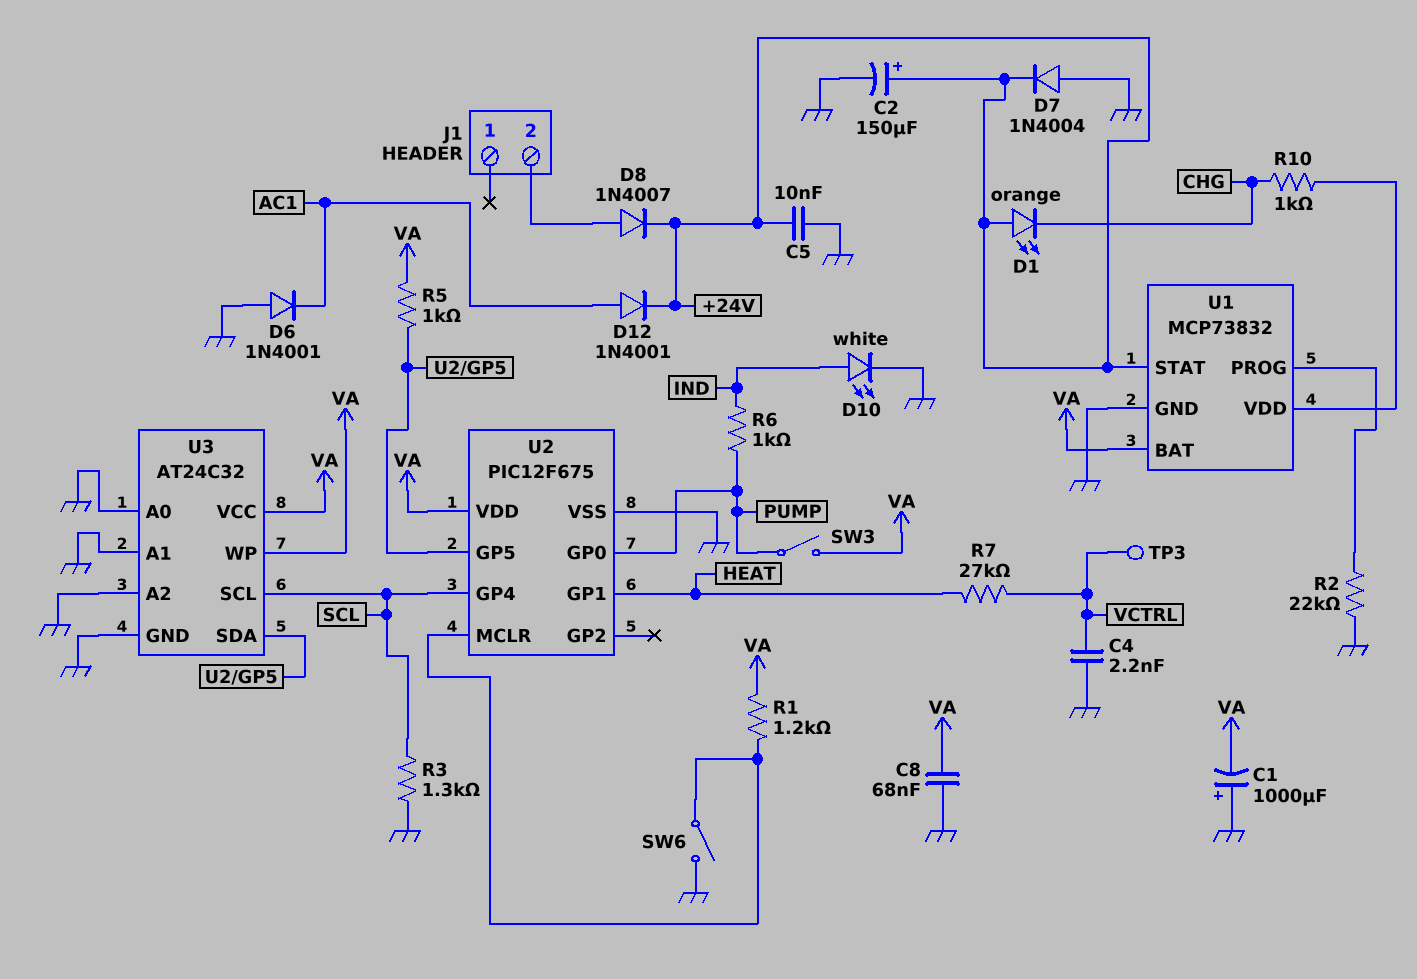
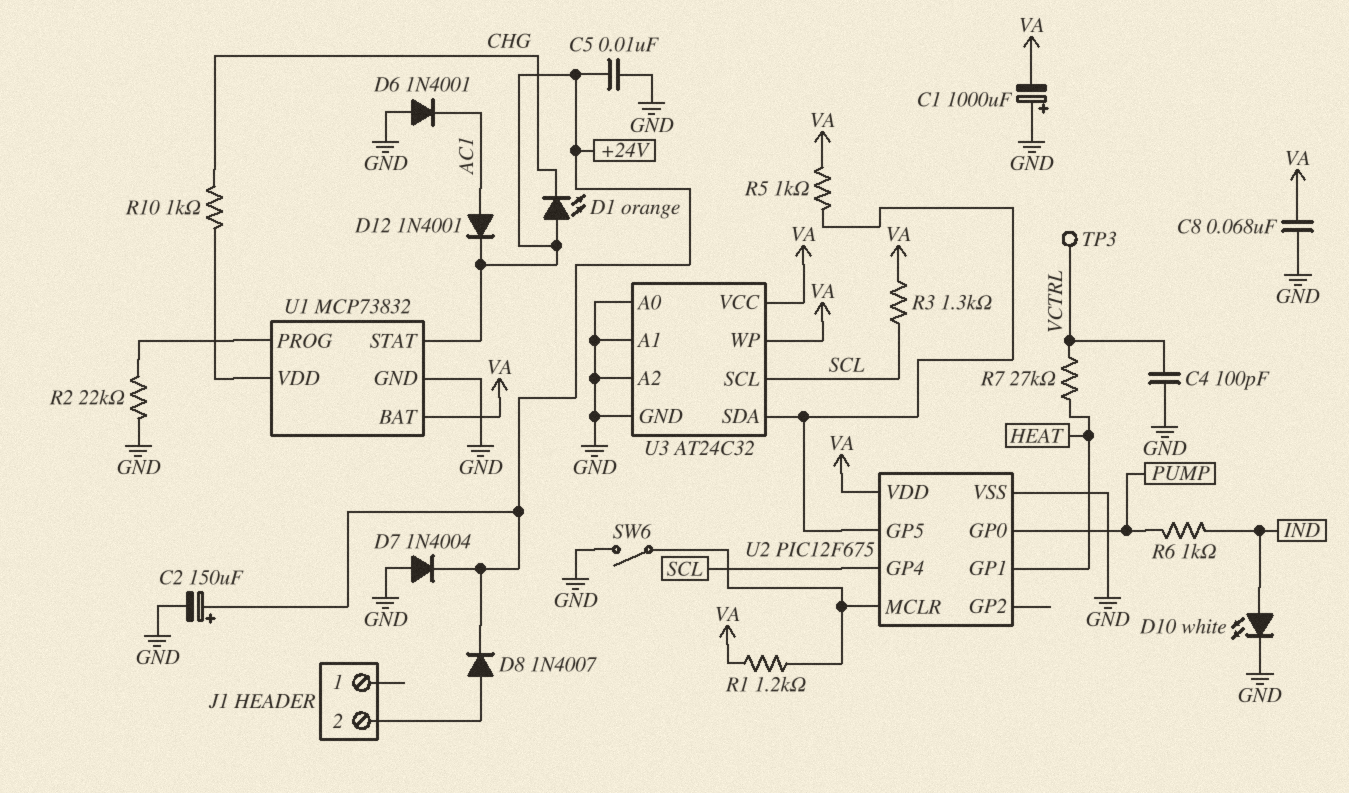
C4: 2.2nF (GND, VCTRL) -> 100pF (GND, VCTRL)
R3: 1.3k (GND, SCL) -> 1.3k (SCL, VA)
SW3: switch (PUMP, VA) -> none

